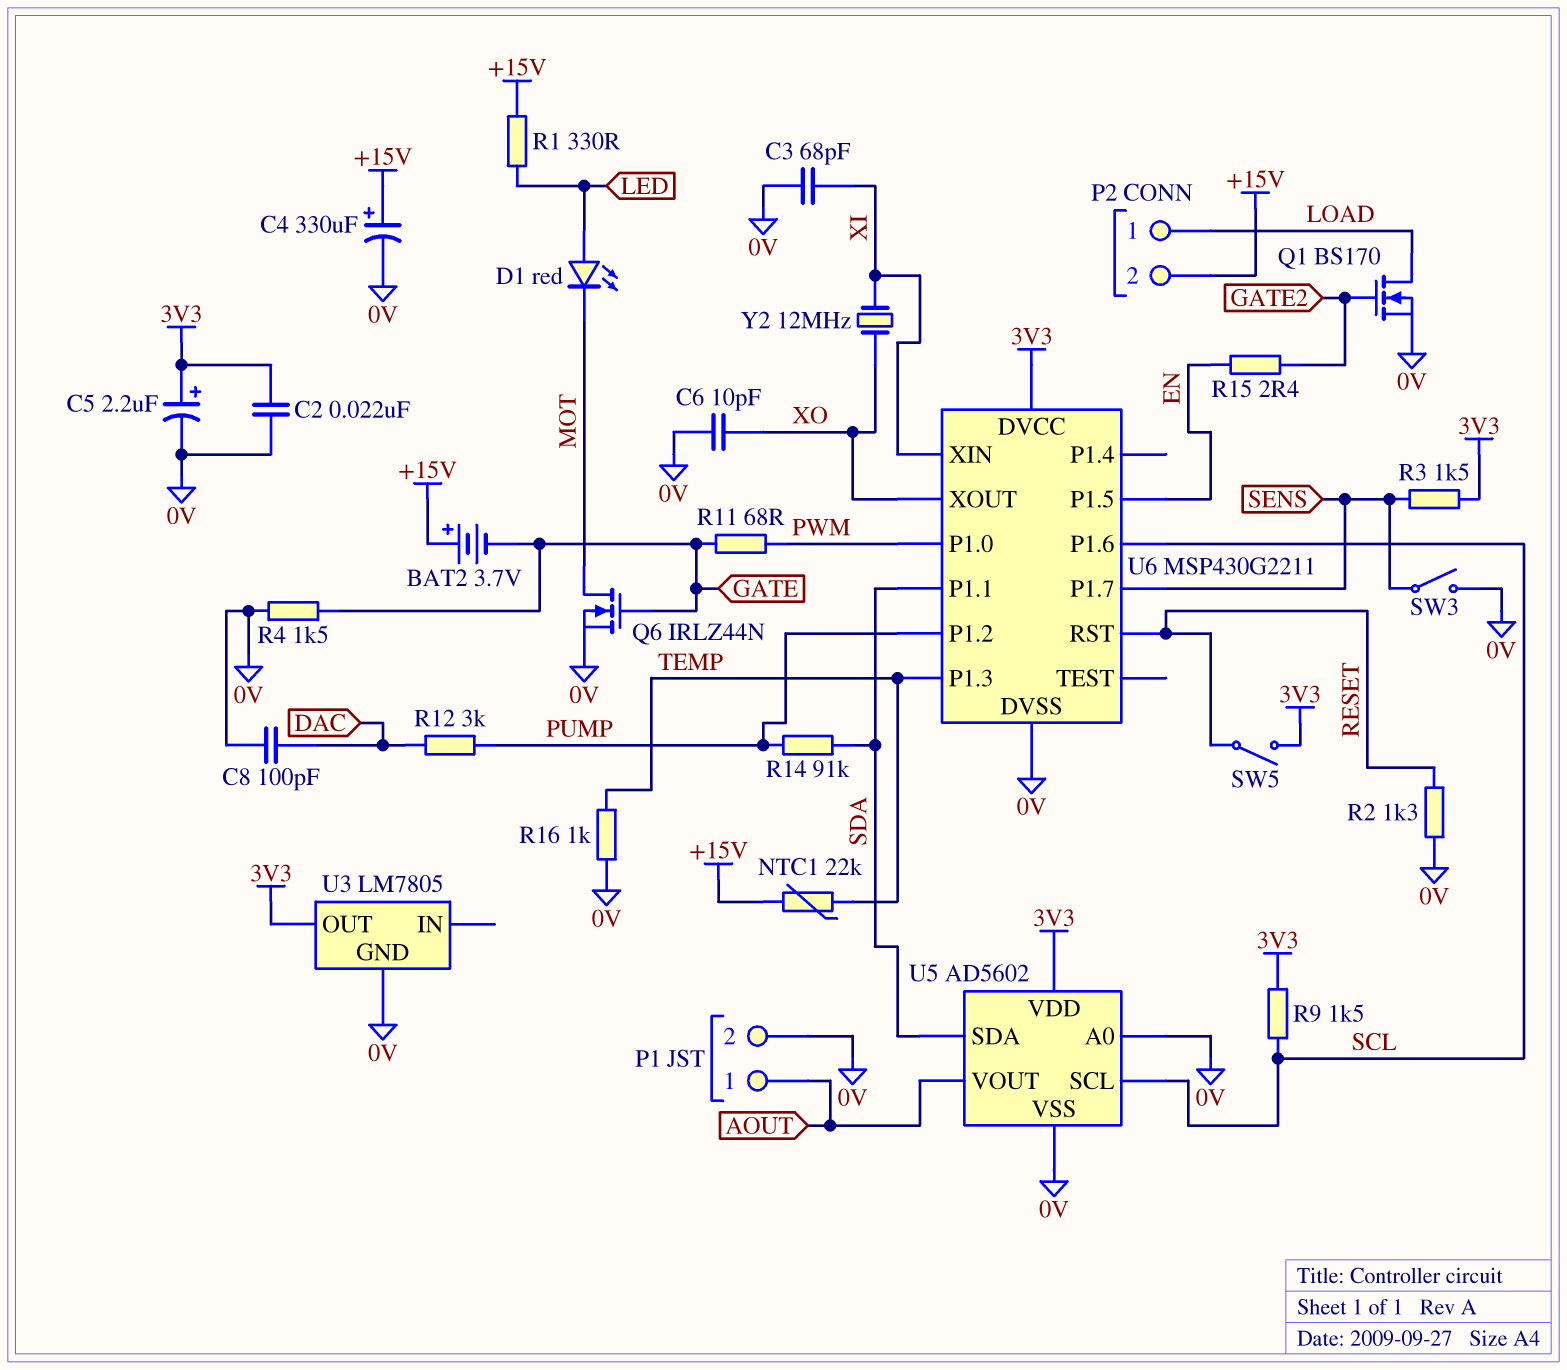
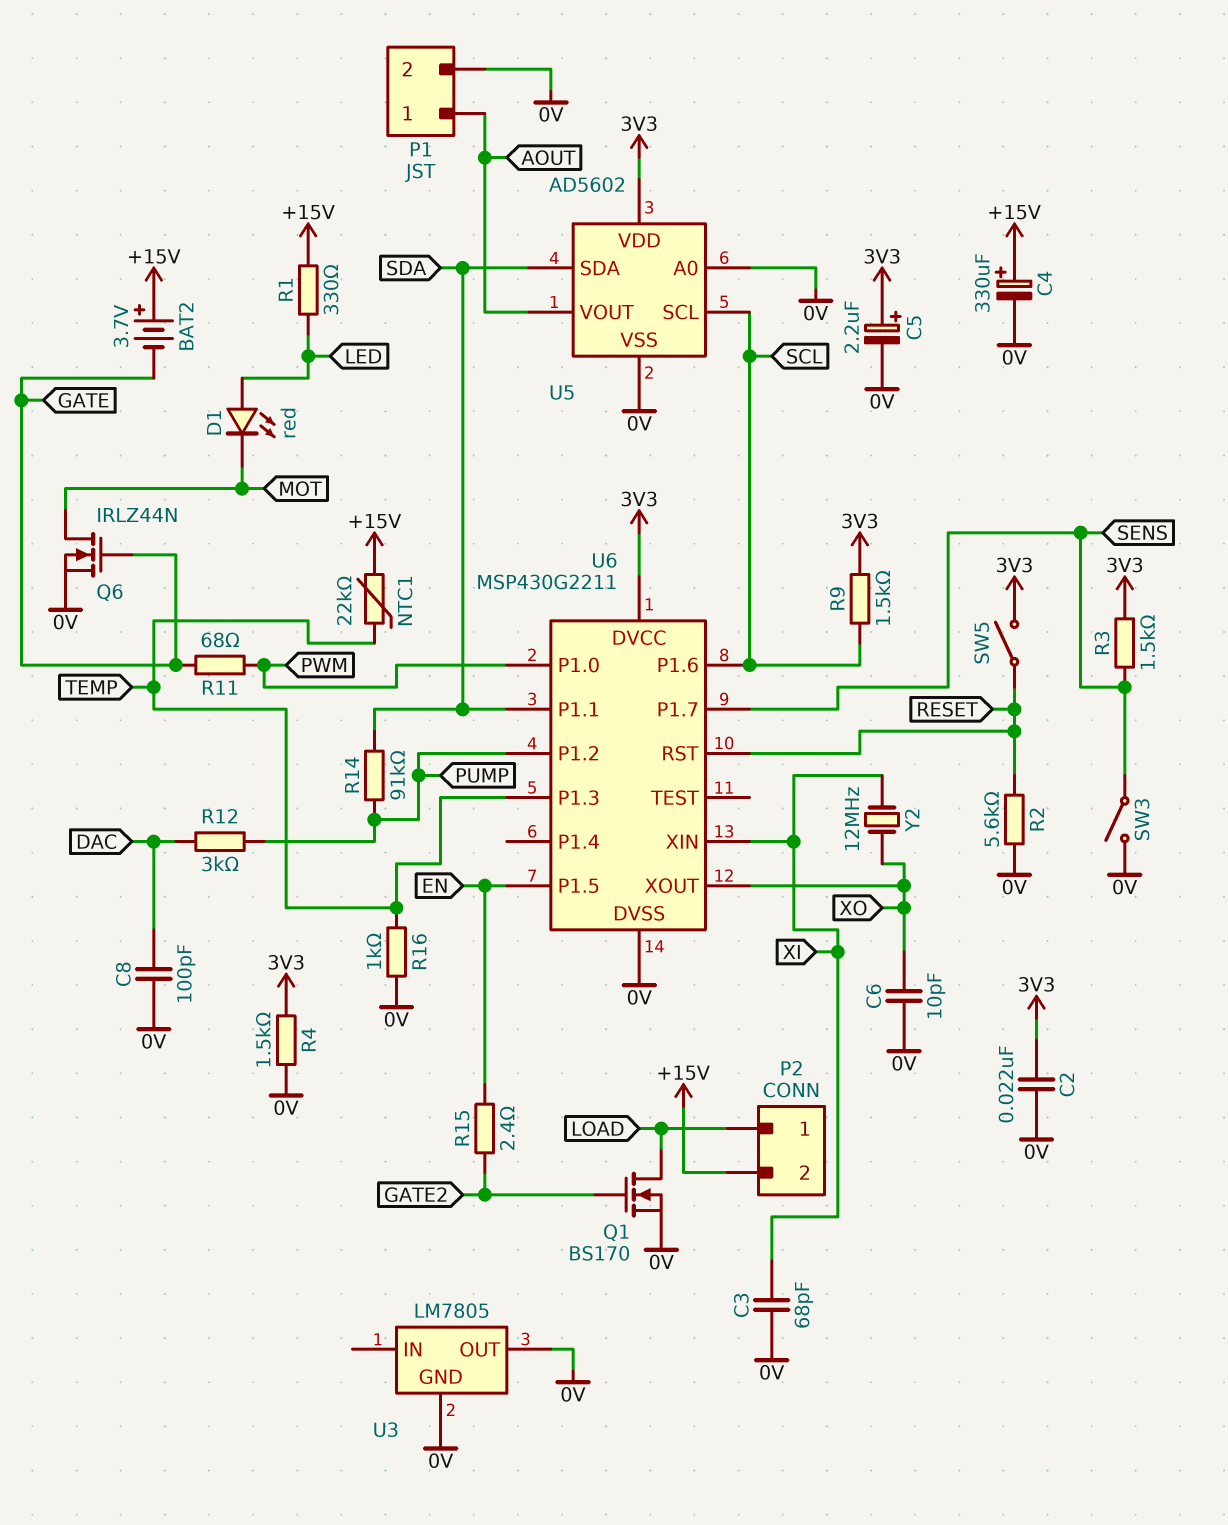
R2: 1.3k (0V, RESET) -> 5.6k (0V, RESET)
R4: 1.5k (0V, GATE) -> 1.5k (0V, 3V3)
U3 pin OUT: 3V3 -> 0V

